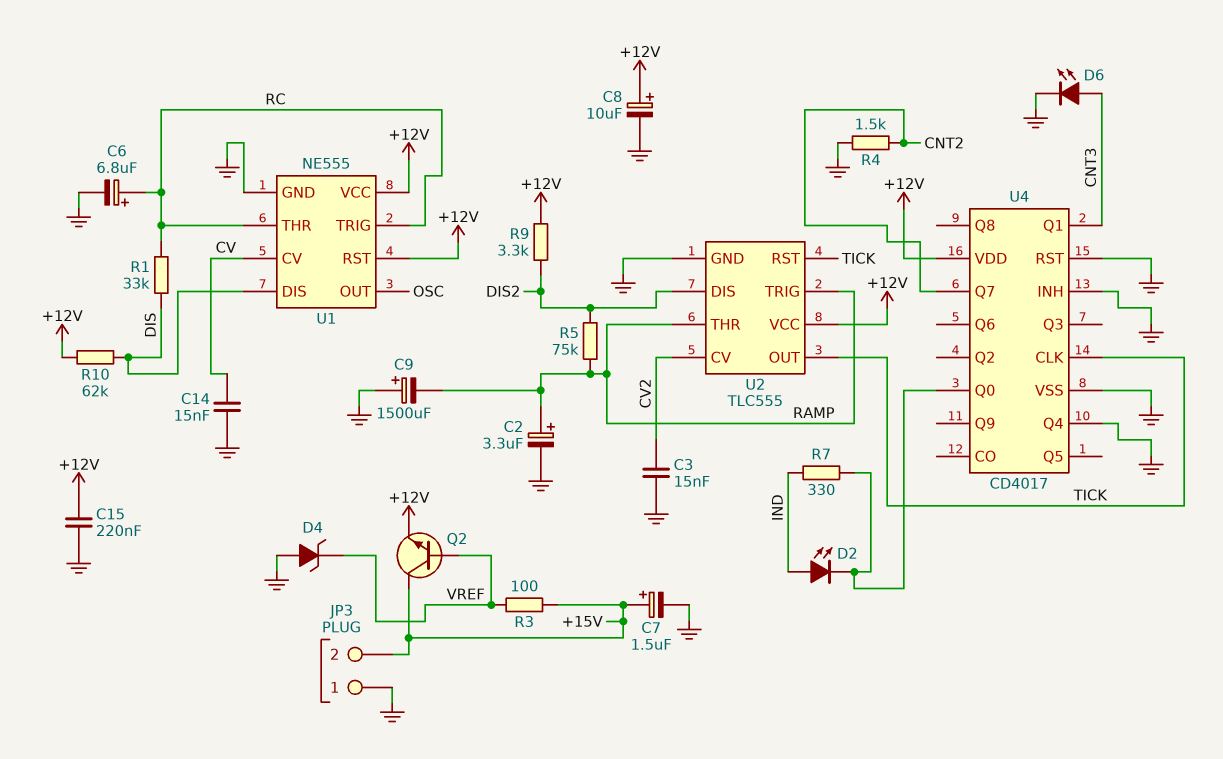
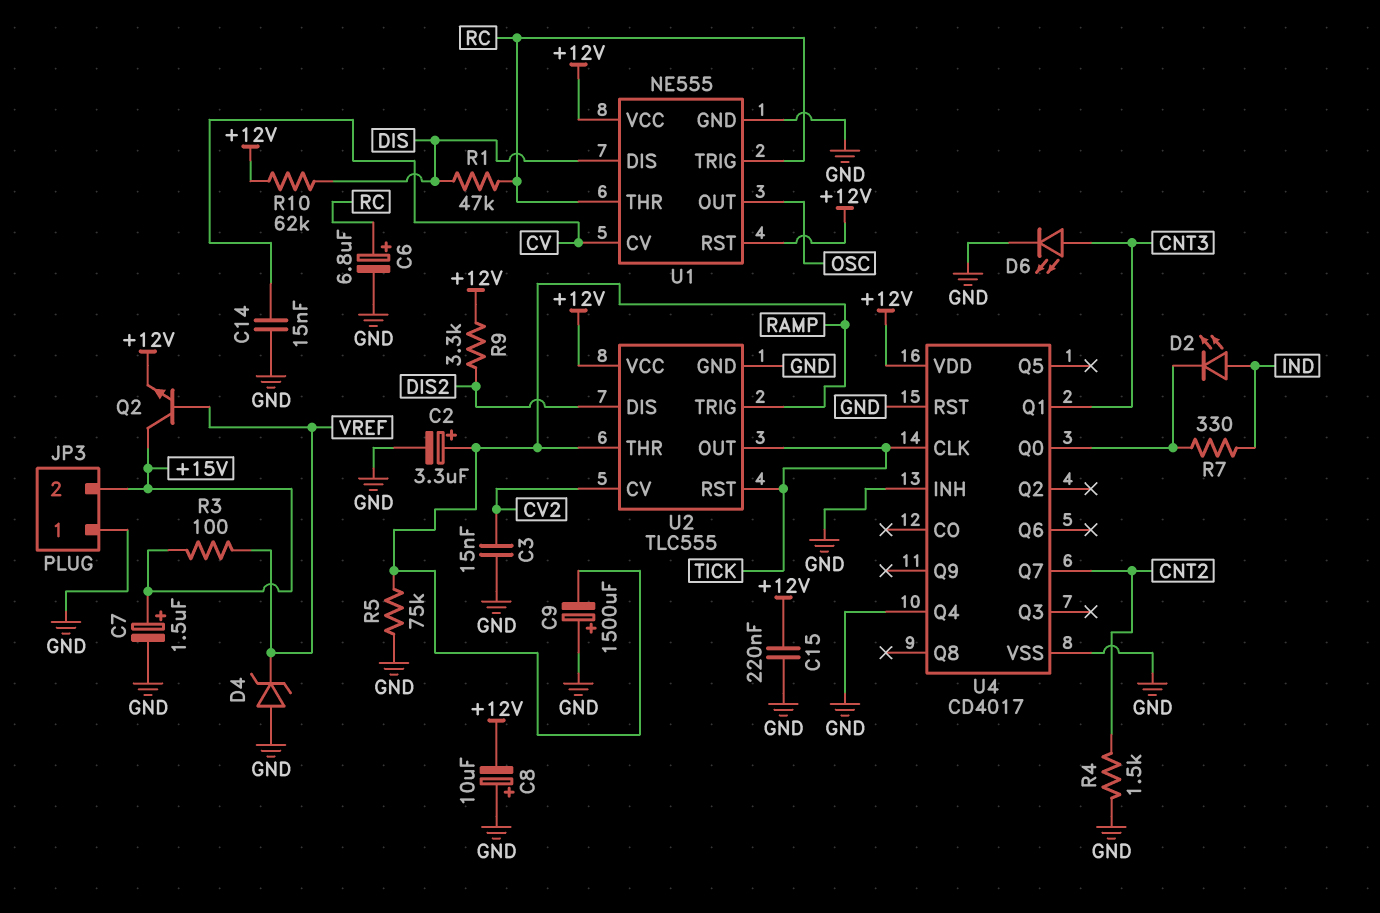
C8: 10uF (plus +12V, minus GND) -> 10uF (plus GND, minus +12V)
R1: 33k (DIS, RC) -> 47k (DIS, RC)
R5: 75k (DIS2, RAMP) -> 75k (GND, RAMP)

